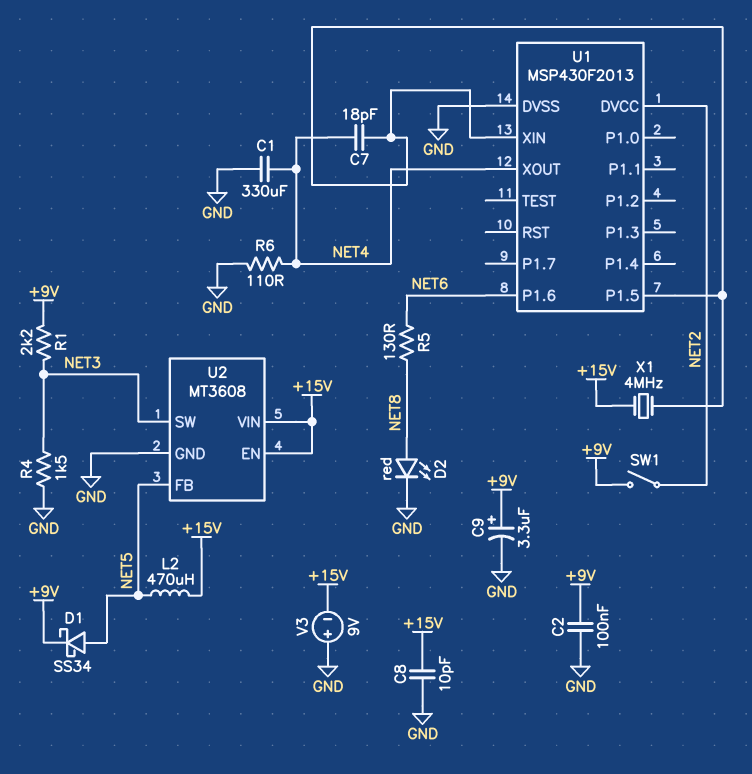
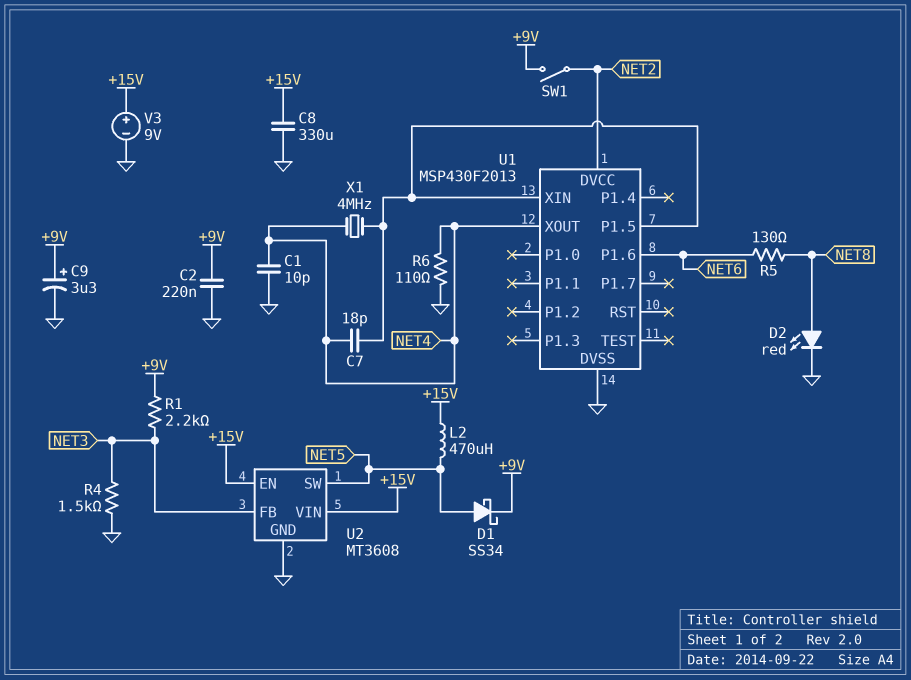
C1: 330uF (GND, NET4) -> 10pF (GND, NET4)
C2: 100nF (+9V, GND) -> 220nF (+9V, GND)
C8: 10pF (+15V, GND) -> 330uF (+15V, GND)
U2 pin FB: NET5 -> NET3
U2 pin SW: NET3 -> NET5
V3: 9V (plus GND, minus +15V) -> 9V (plus +15V, minus GND)
X1: 4MHz (+15V, U1/P1.5) -> 4MHz (NET4, U1/P1.5)

